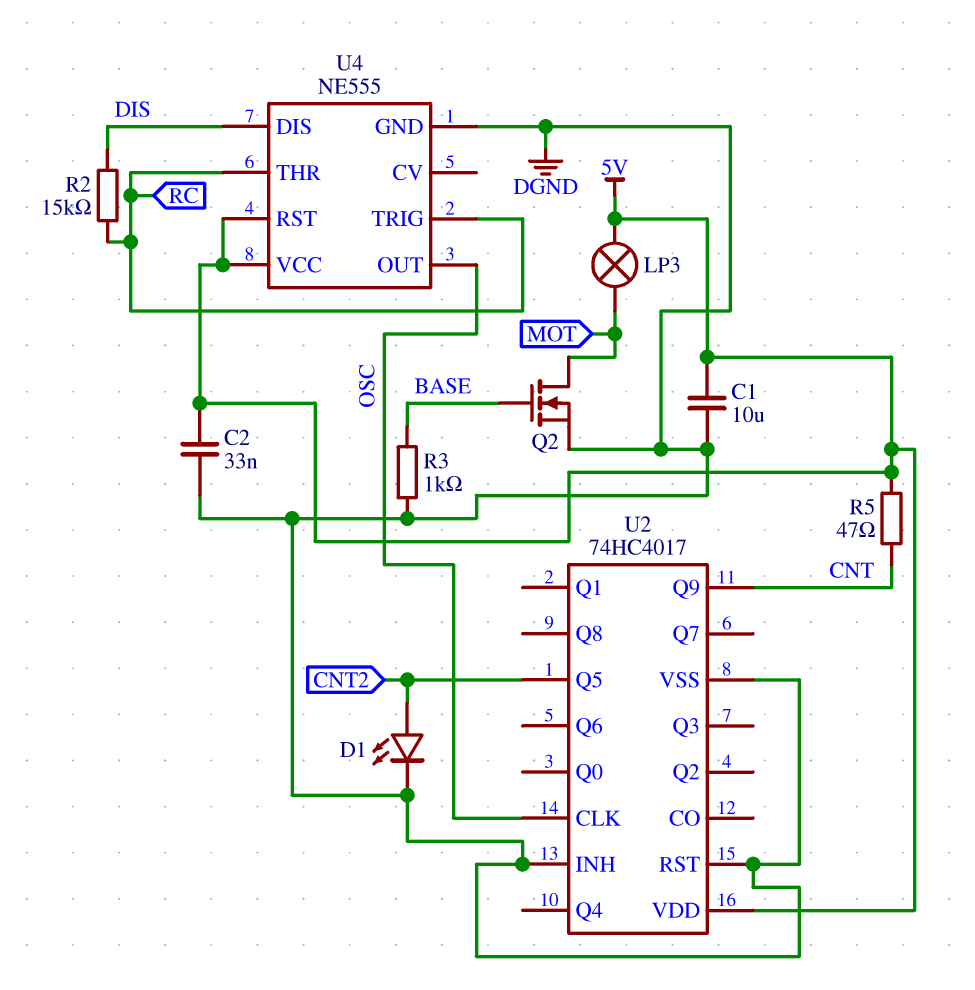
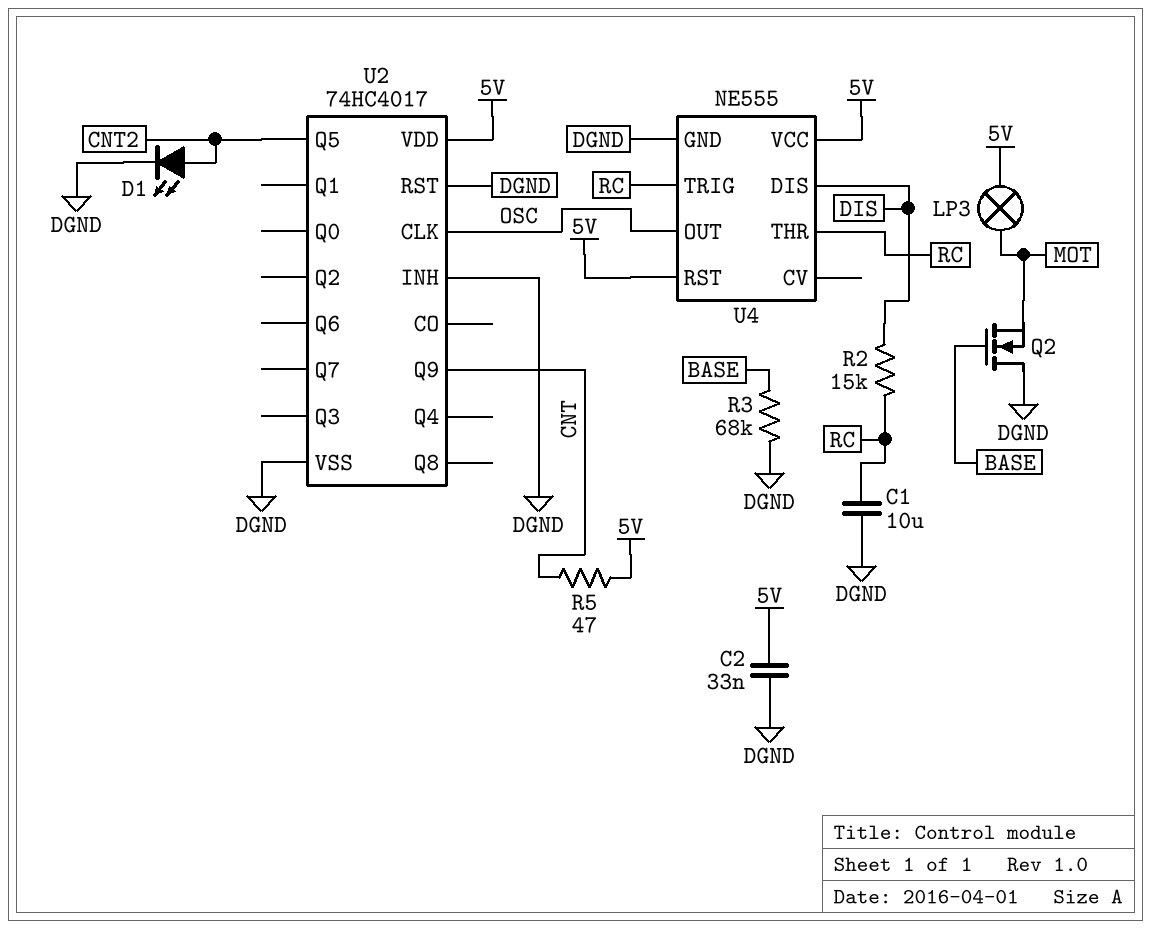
C1: 10uF (5V, DGND) -> 10uF (DGND, RC)
Q2: NMOS (G BASE, D MOT, S DGND) -> NMOS (G BASE, D DGND, S MOT)
R3: 1k (BASE, DGND) -> 68k (BASE, DGND)

